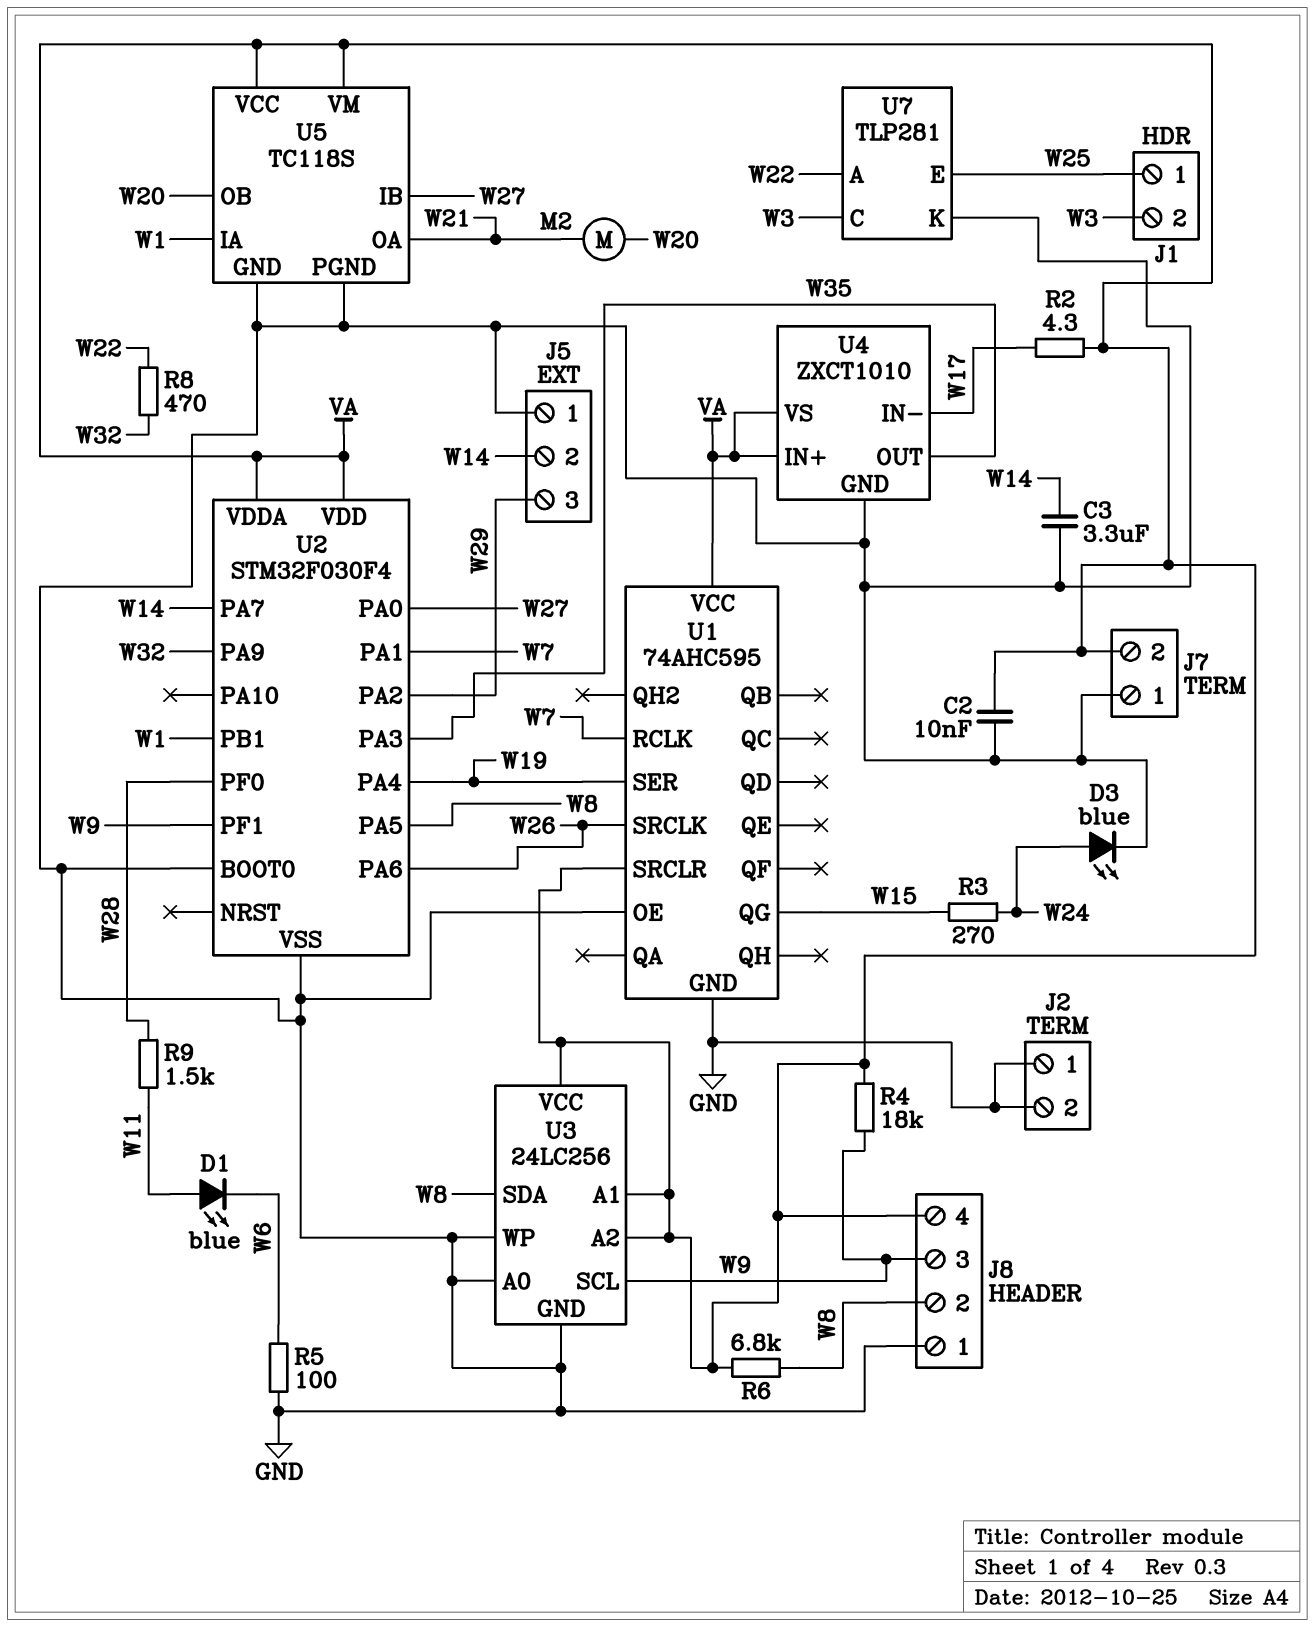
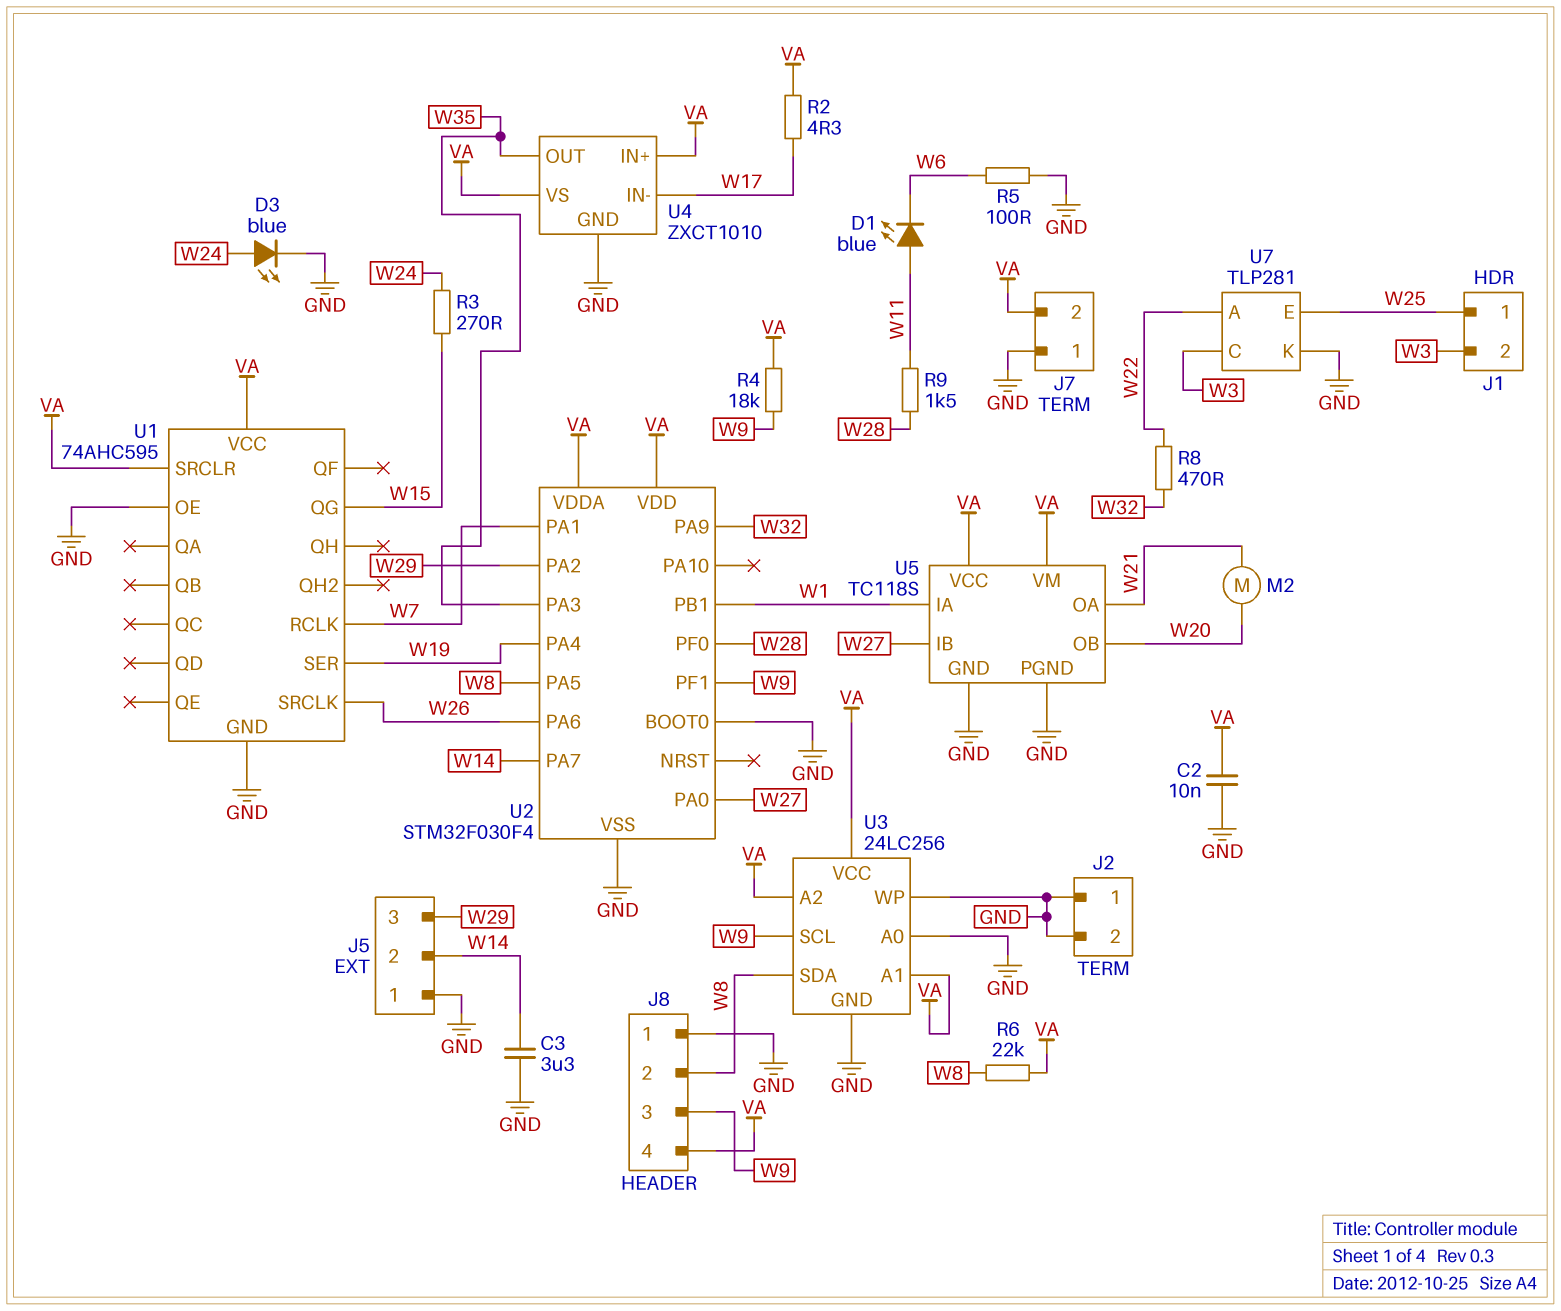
R6: 6.8k (VA, W8) -> 22k (VA, W8)

